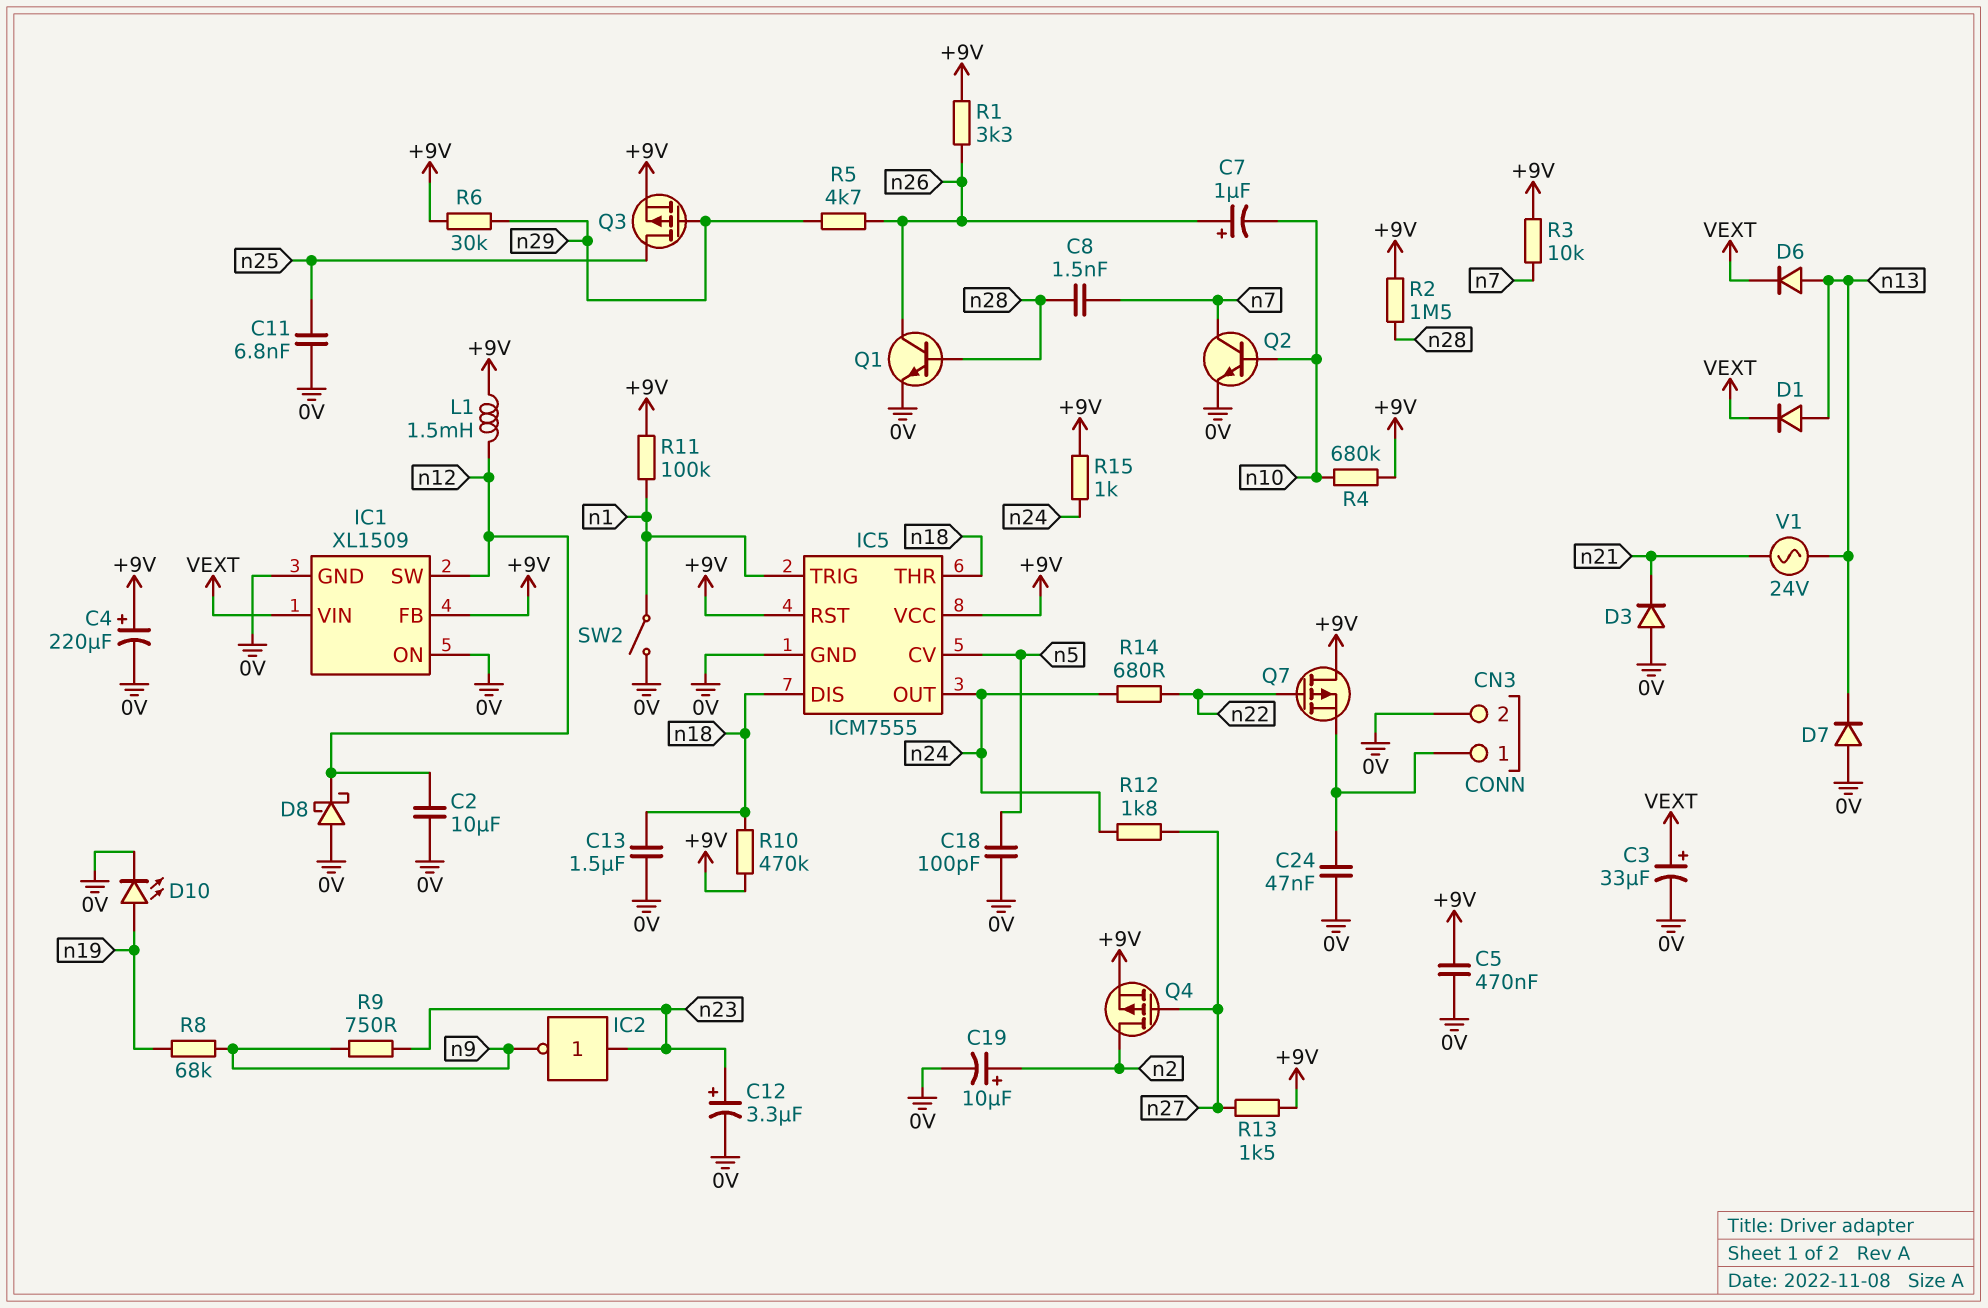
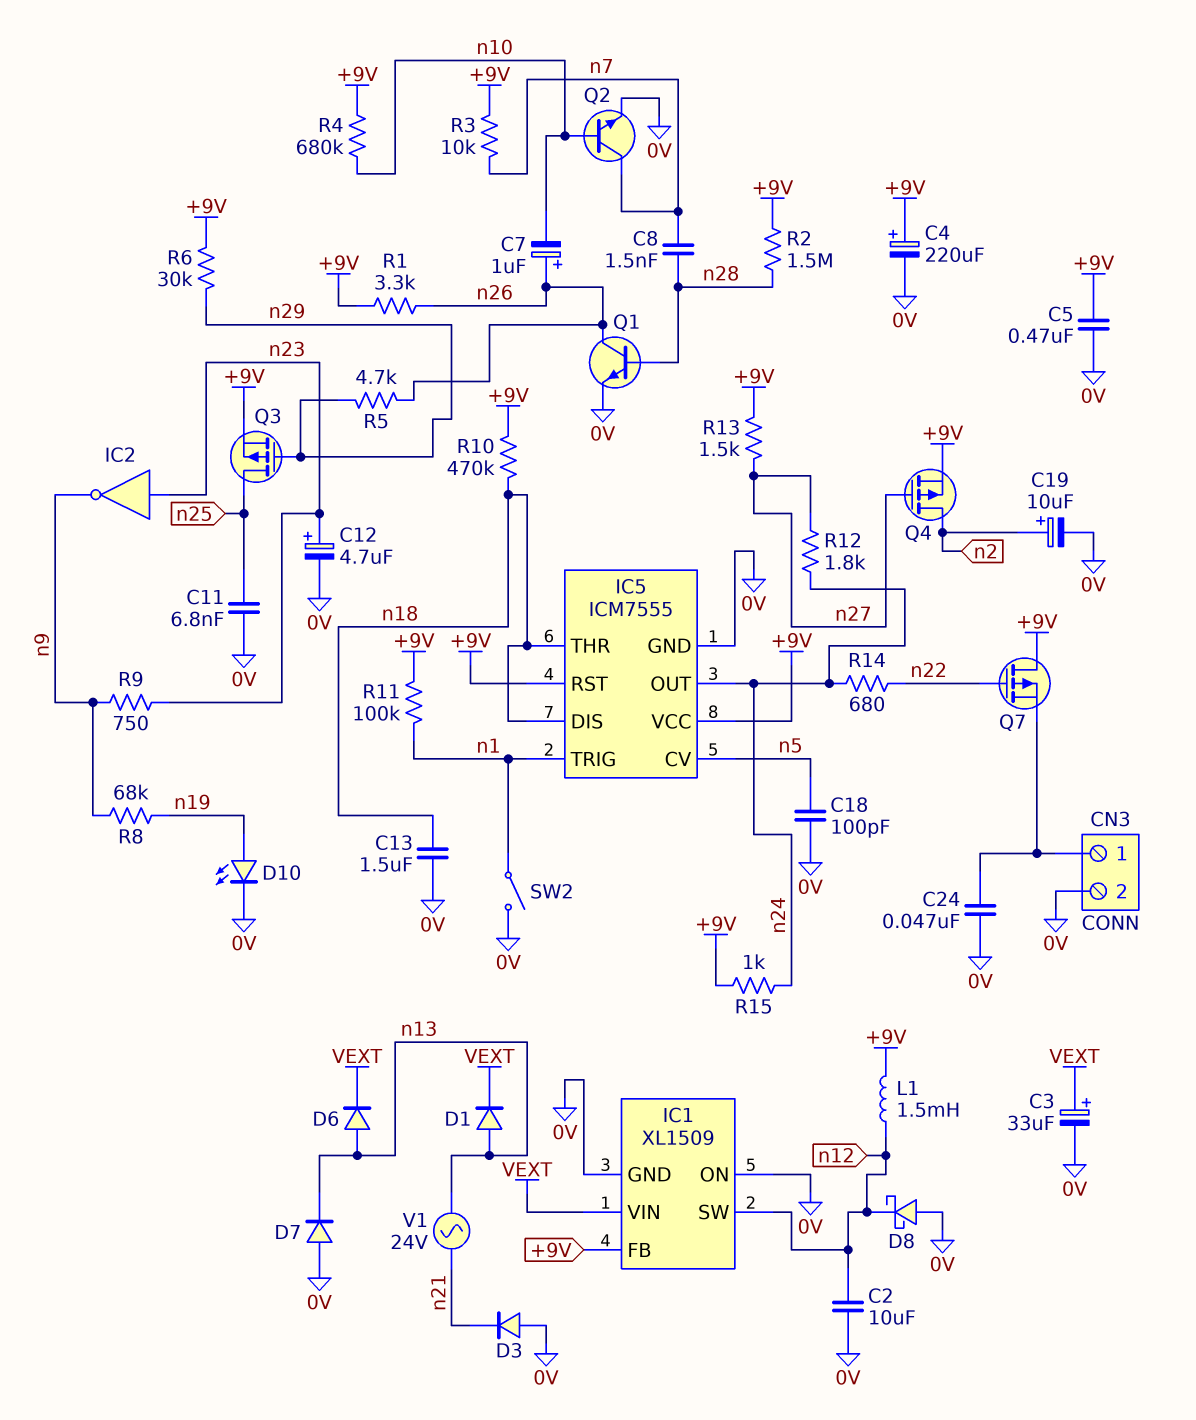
C12: 3.3uF (plus n23, minus 0V) -> 4.7uF (plus n23, minus 0V)

